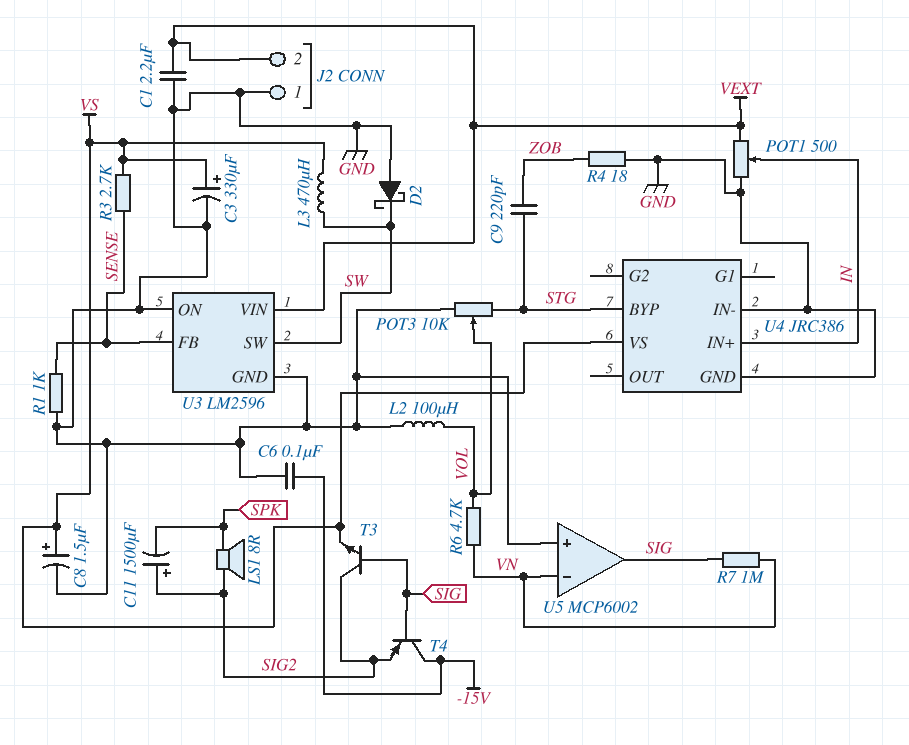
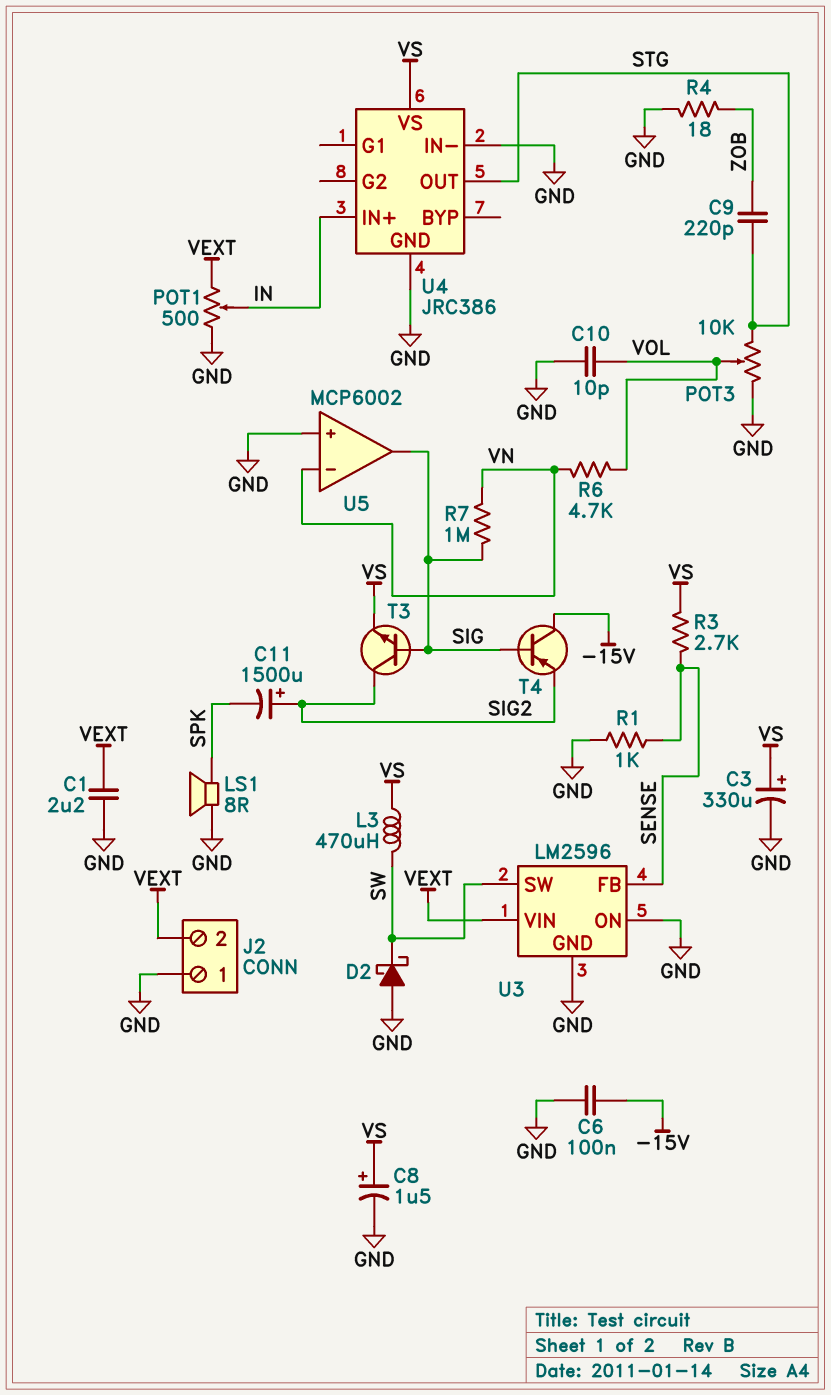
C10: none -> 10pF (GND, VOL)
L2: 100uH (GND, VOL) -> none
LS1: speaker 8R (SIG2, SPK) -> speaker 8R (GND, SPK)
U4 pin BYP: STG -> none
U4 pin OUT: none -> STG

